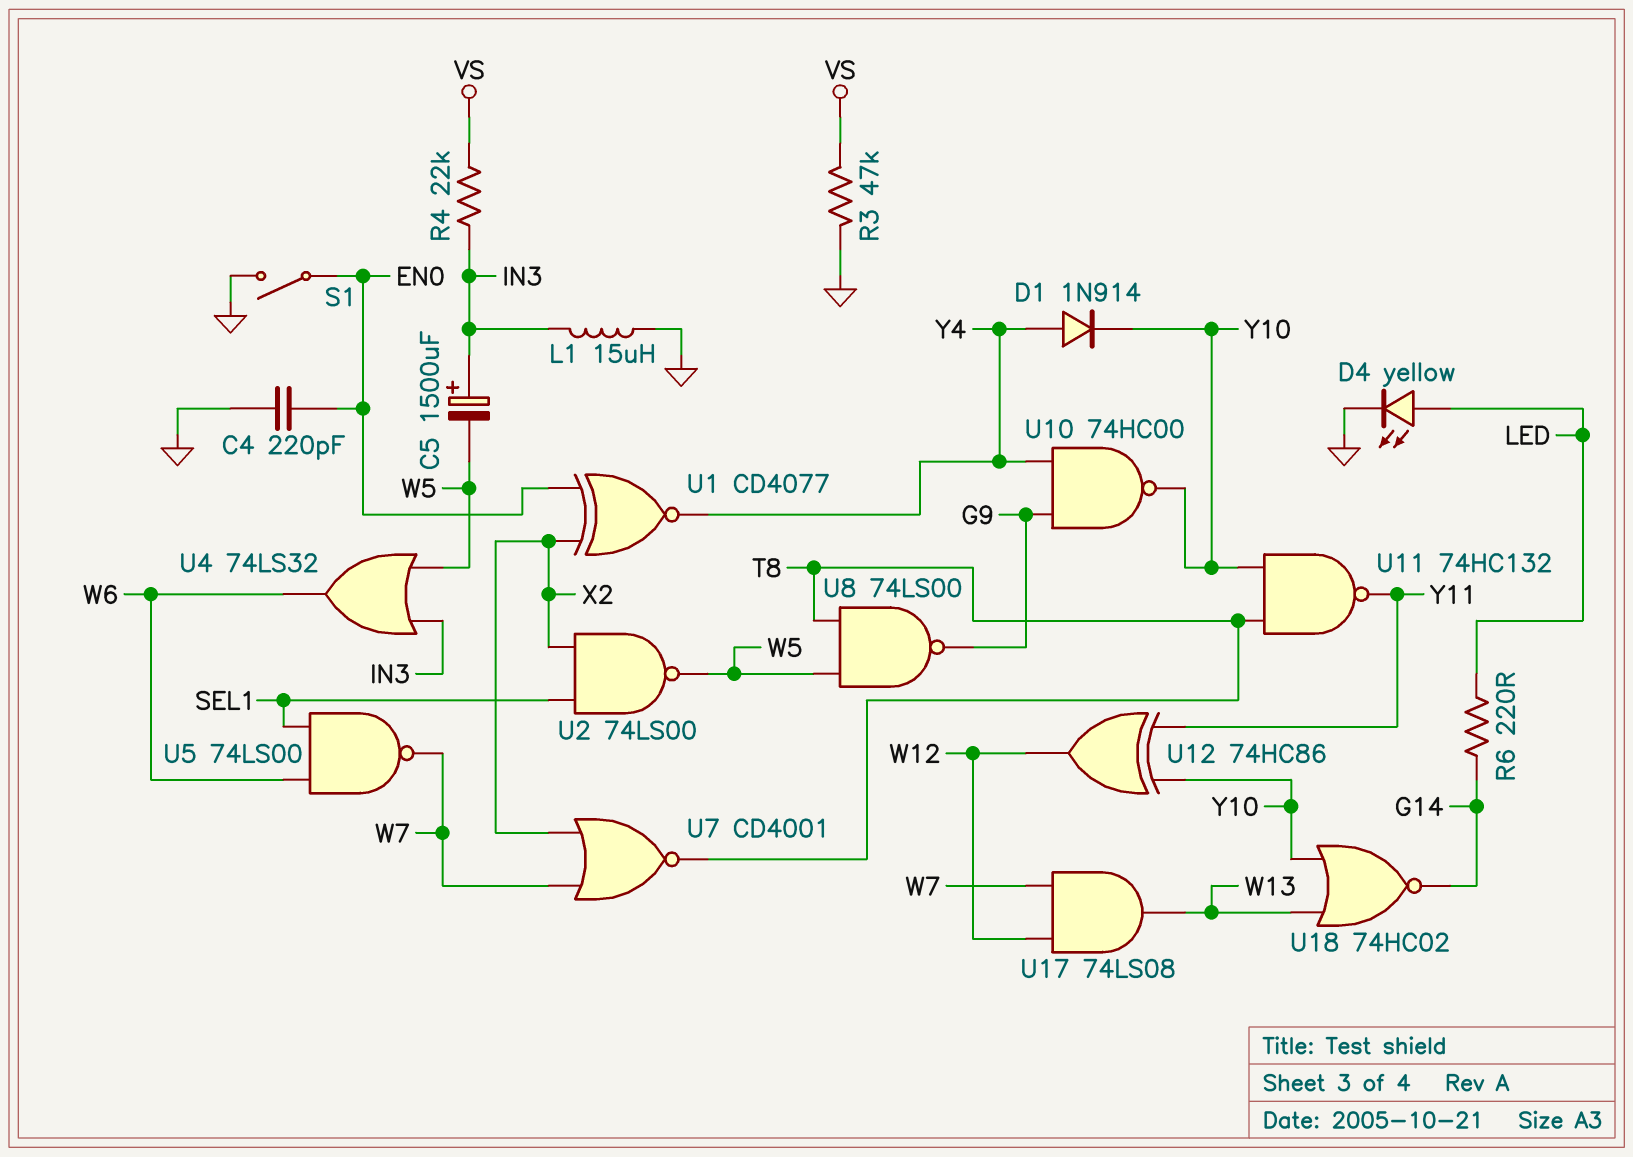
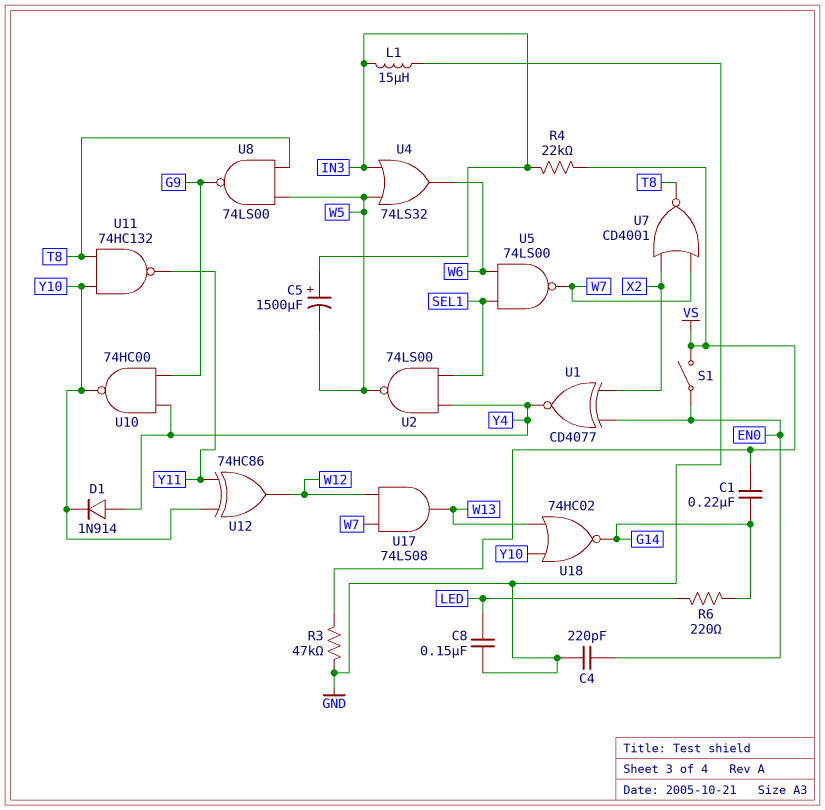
C1: none -> 220nF (G14, VS)
C8: none -> 150nF (GND, LED)
D4: LED yellow (A LED, K GND) -> none
S1: switch (EN0, GND) -> switch (EN0, VS)
U2: NAND 74LS00 (in SEL1, in X2, out W5) -> NAND 74LS00 (in SEL1, in Y4, out W5)

